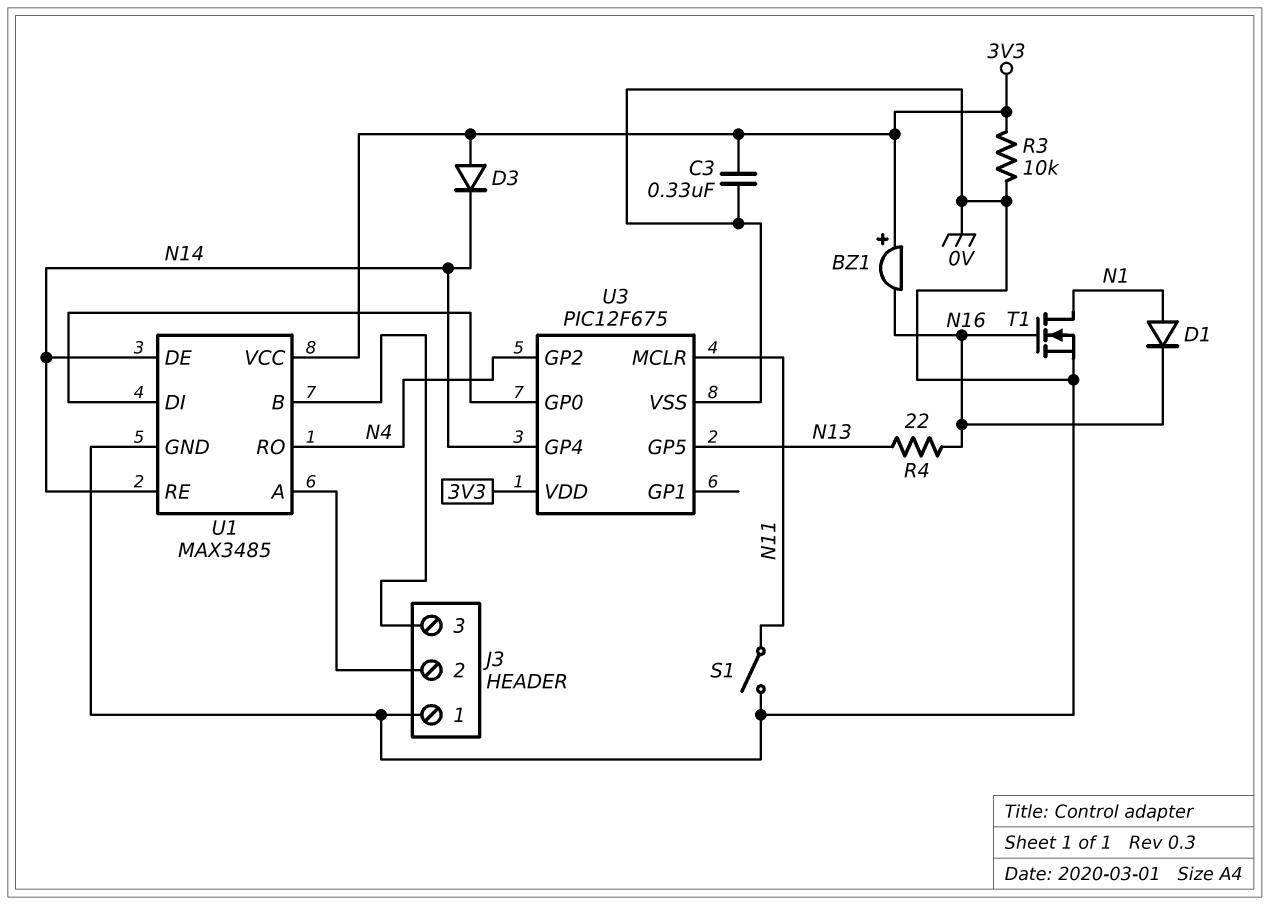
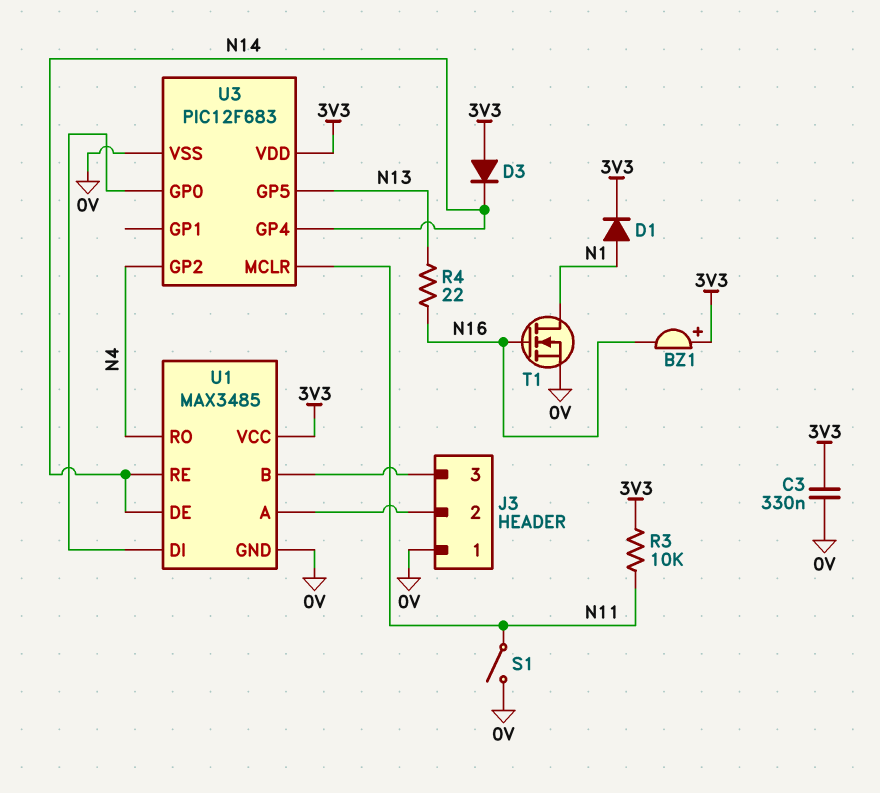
D1: diode (A N1, K N16) -> diode (A N1, K 3V3)
R3: 10k (0V, 3V3) -> 10k (3V3, N11)
U3: PIC12F675 -> PIC12F683

